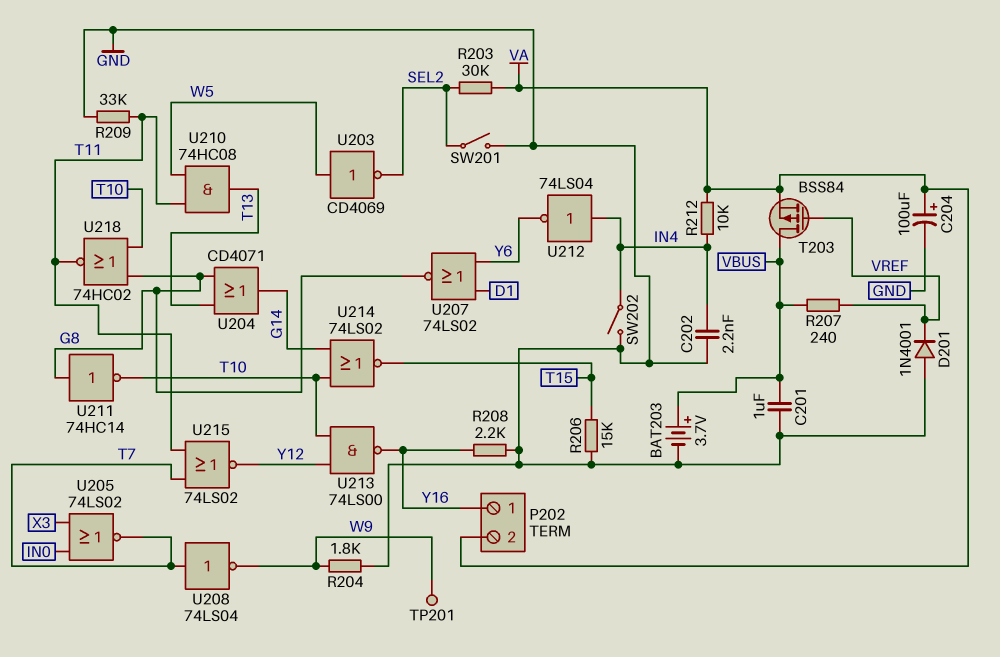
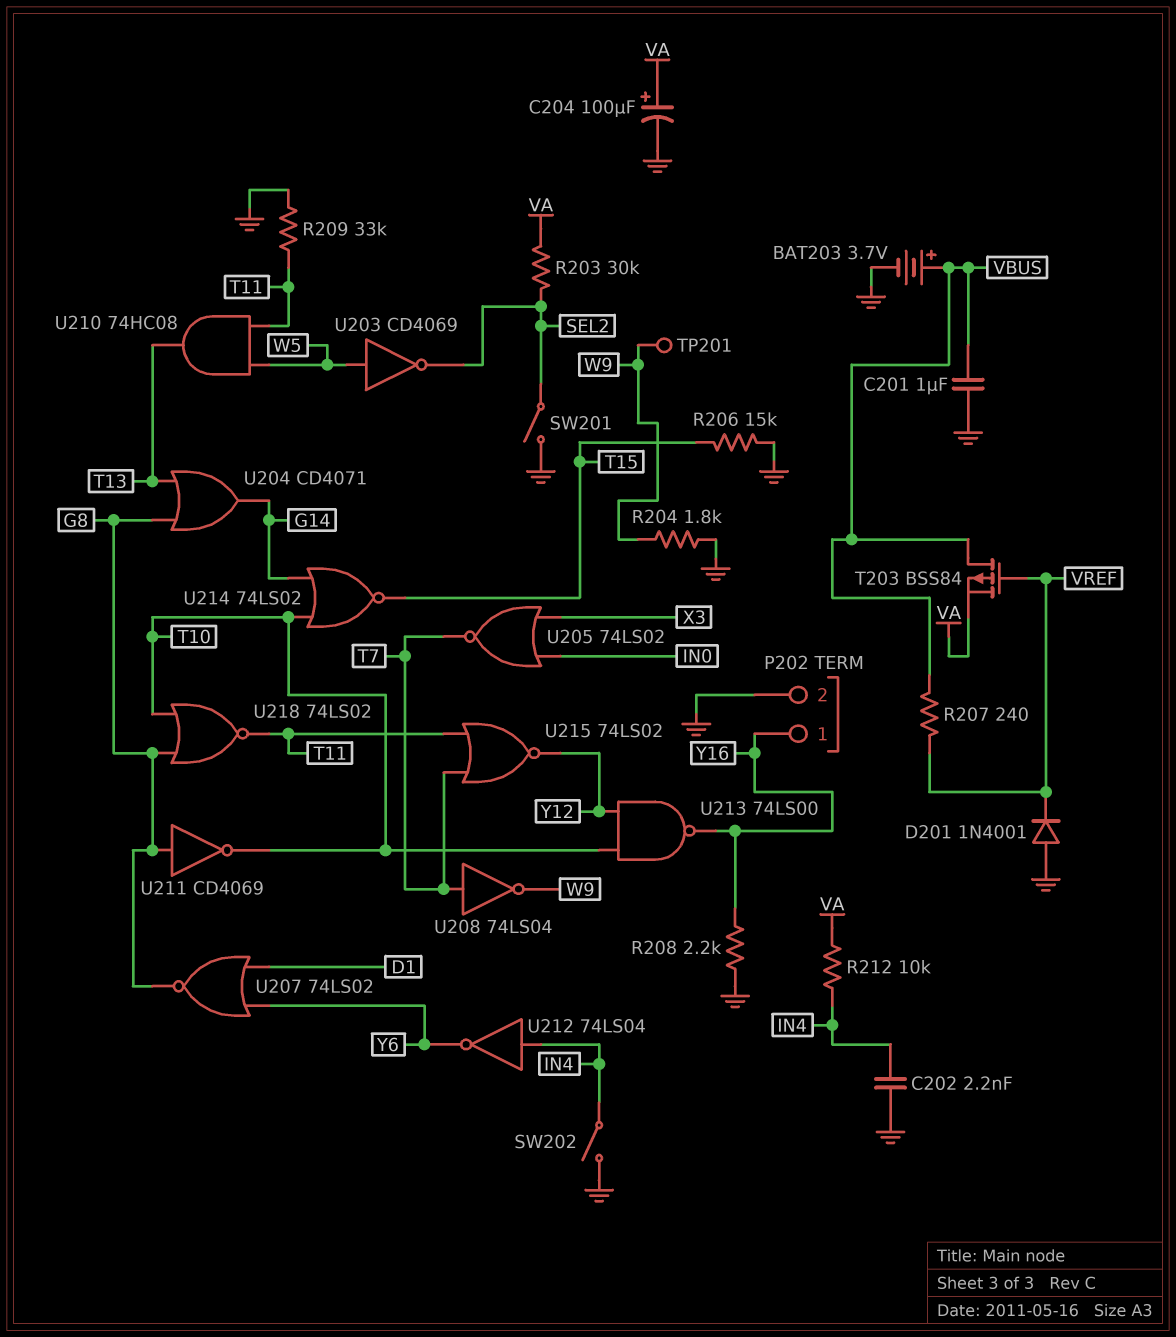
P202 pin 2: VA -> GND
U211: NOT 74HC14 (in G8, out T10) -> NOT CD4069 (in G8, out T10)
U218: NOR 74HC02 (in G8, in T10, out T11) -> NOR 74LS02 (in G8, in T10, out T11)

